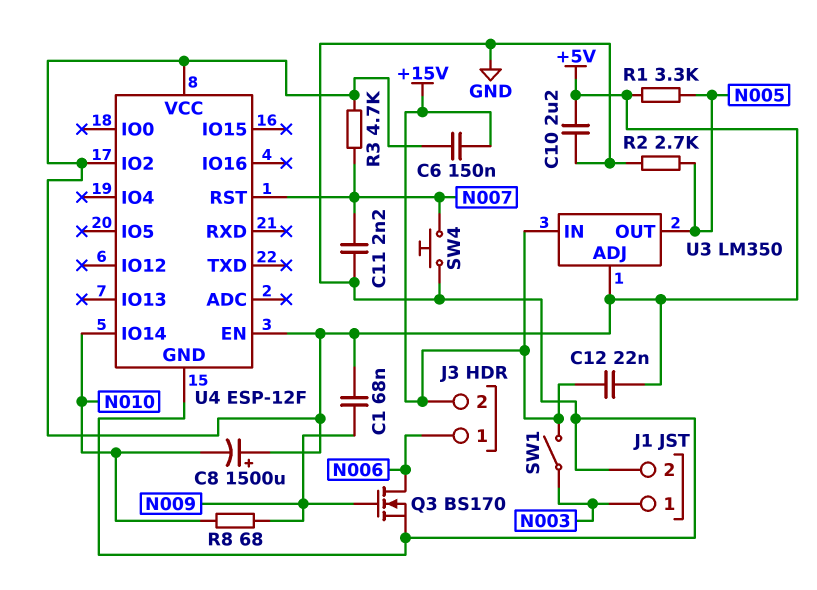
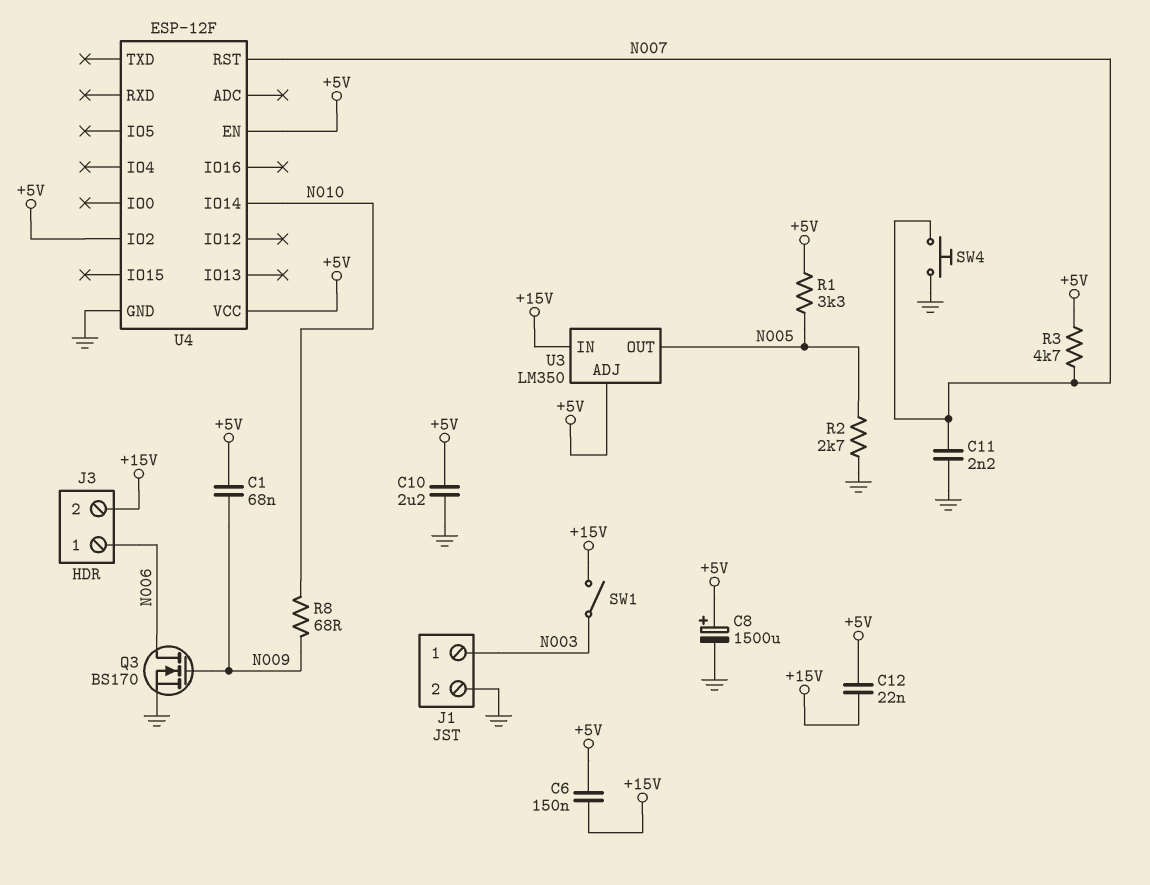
C8: 1500uF (plus +5V, minus N010) -> 1500uF (plus +5V, minus GND)

